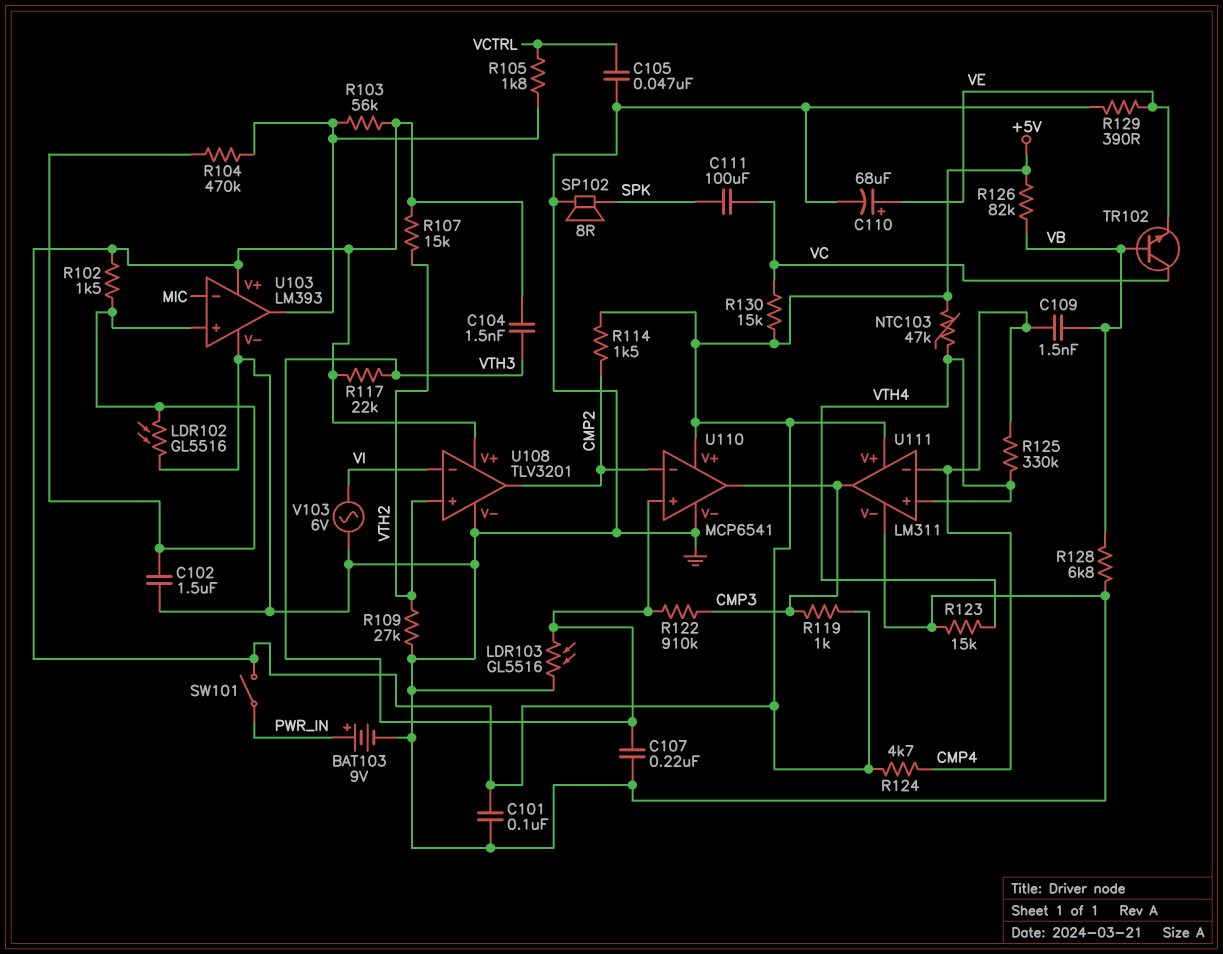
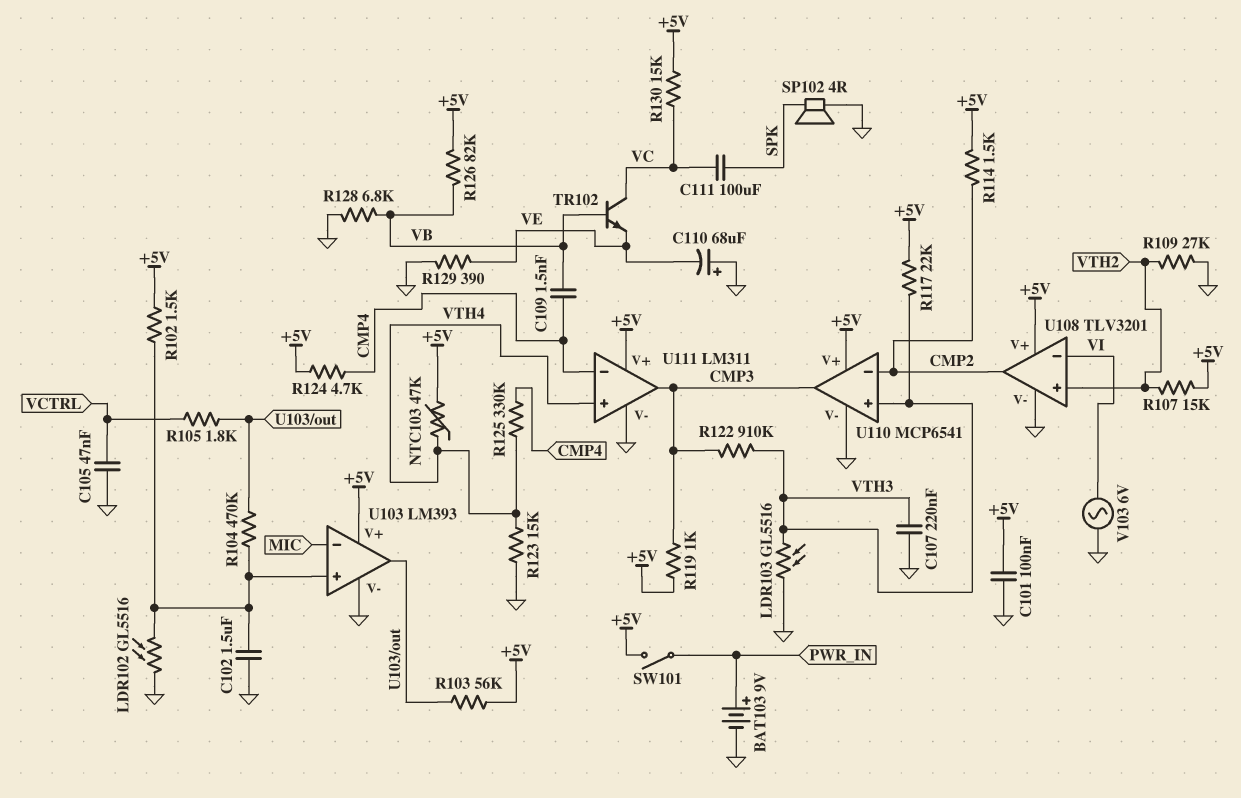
C104: 1.5nF (+5V, VTH3) -> none
C110: 68uF (plus VE, minus GND) -> 68uF (plus GND, minus VE)
SP102: speaker 8R (GND, SPK) -> speaker 4R (GND, SPK)

